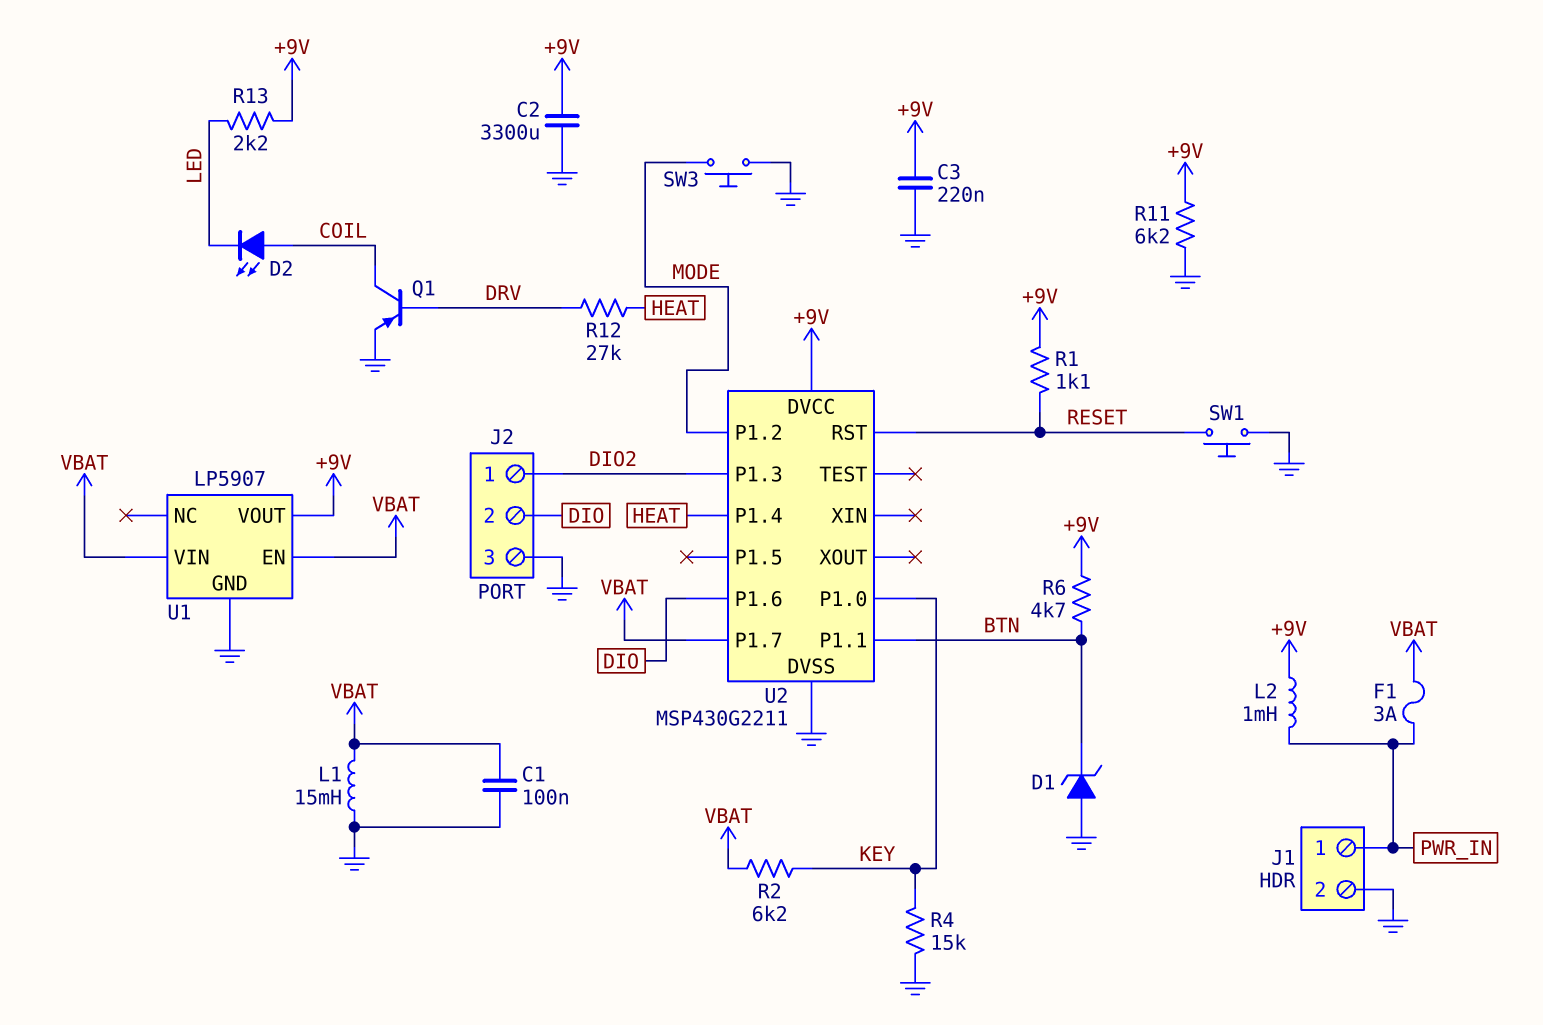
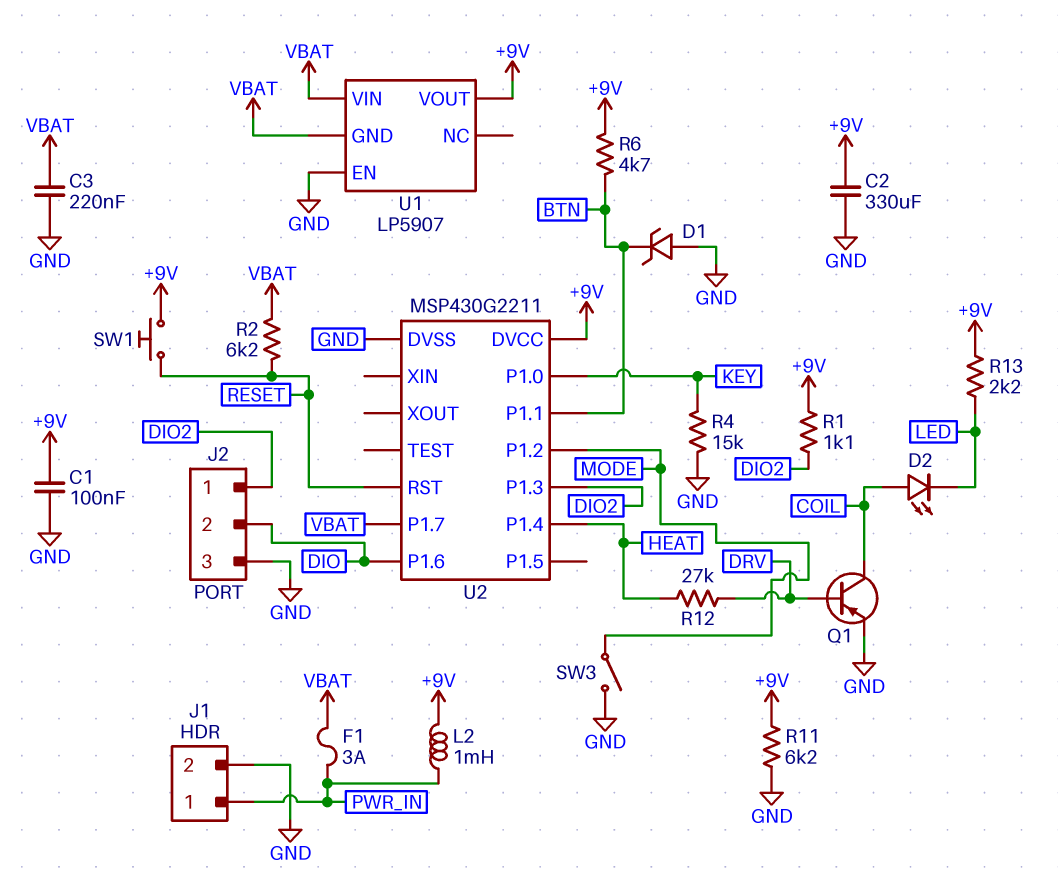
C1: 100nF (GND, VBAT) -> 100nF (+9V, GND)
C2: 3300uF (+9V, GND) -> 330uF (+9V, GND)
C3: 220nF (+9V, GND) -> 220nF (GND, VBAT)
L1: 15mH (GND, VBAT) -> none
R1: 1.1k (+9V, RESET) -> 1.1k (+9V, DIO2)
R2: 6.2k (KEY, VBAT) -> 6.2k (RESET, VBAT)
SW1: button (GND, RESET) -> button (+9V, RESET)
SW3: button (GND, MODE) -> switch (GND, MODE)
U1 pin EN: VBAT -> GND
U1 pin GND: GND -> VBAT

